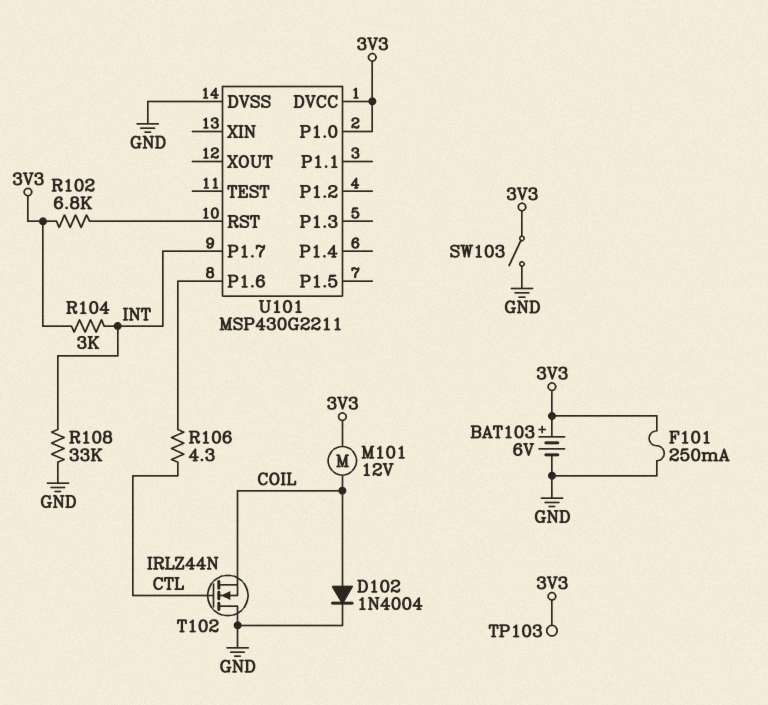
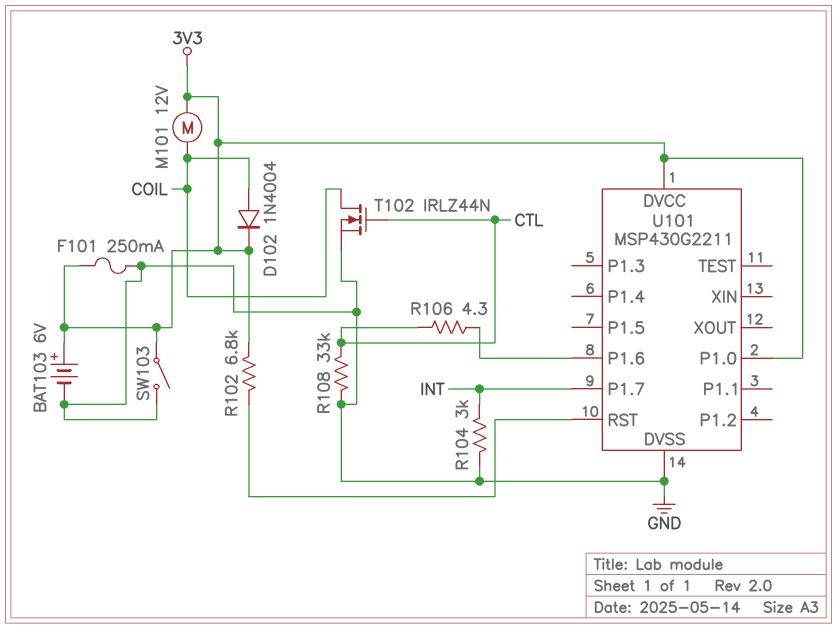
D102: diode 1N4004 (A COIL, K GND) -> diode 1N4004 (A COIL, K 3V3)
R104: 3k (3V3, INT) -> 3k (GND, INT)
R108: 33k (GND, INT) -> 33k (CTL, GND)
T102: NMOS IRLZ44N (G CTL, D GND, S COIL) -> NMOS IRLZ44N (G CTL, D COIL, S GND)
TP103: test point (3V3) -> none

